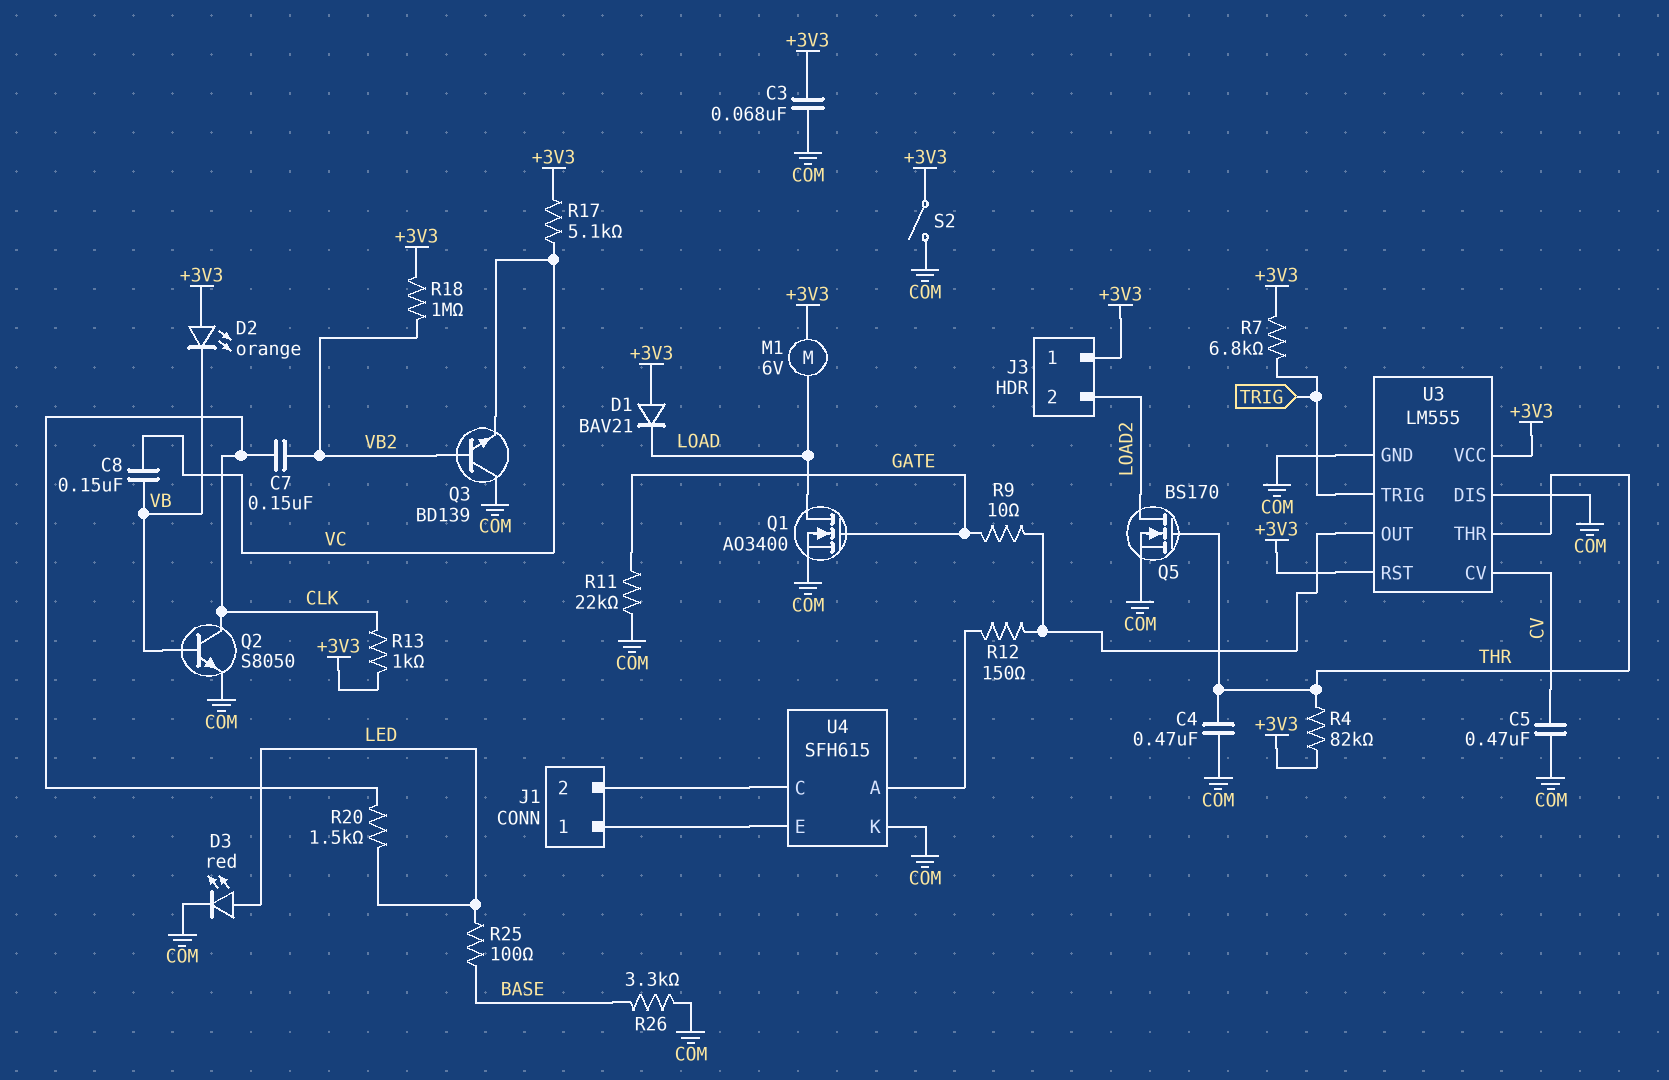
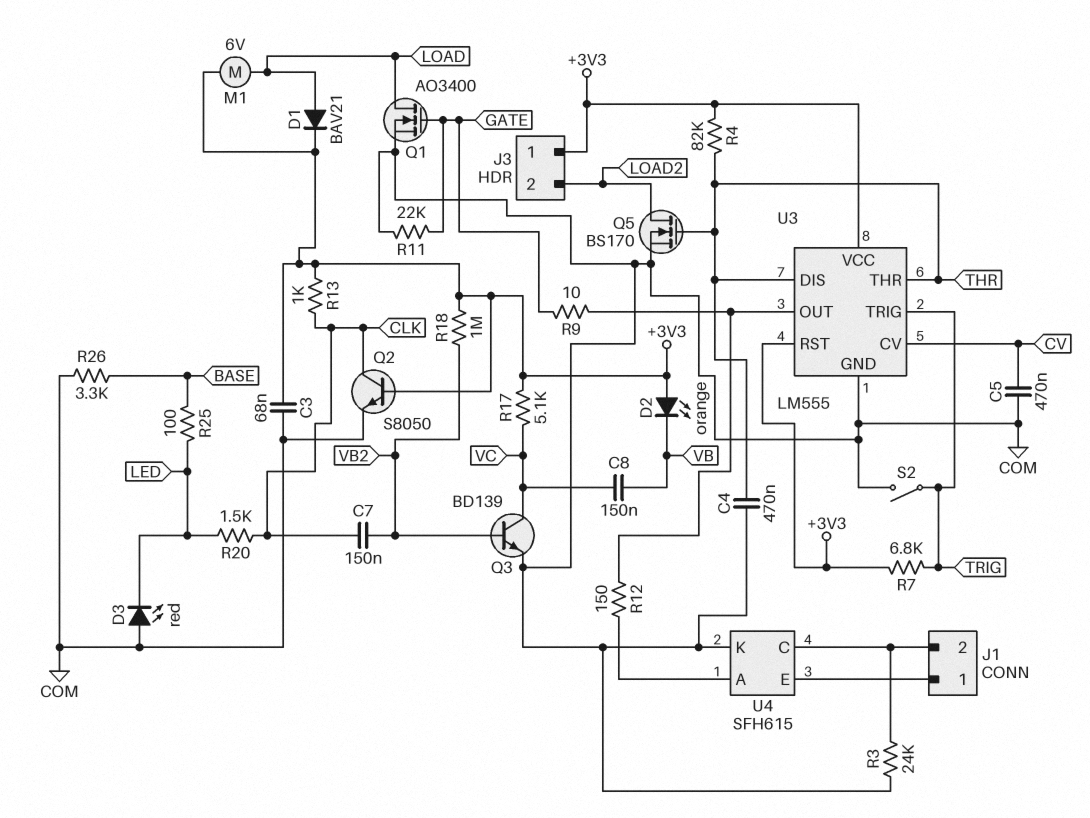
D1: diode BAV21 (A +3V3, K LOAD) -> diode BAV21 (A LOAD, K +3V3)
D3: LED red (A LED, K COM) -> LED red (A COM, K LED)
Q2: NPN S8050 (B VB, C CLK, E COM) -> NPN S8050 (B +3V3, C CLK, E COM)
Q3: NPN BD139 (B VB2, C COM, E VC) -> NPN BD139 (B VB2, C VC, E COM)
R3: none -> 24k (COM, J1/2)
S2: switch (+3V3, COM) -> switch (COM, TRIG)
U3 pin DIS: COM -> THR

